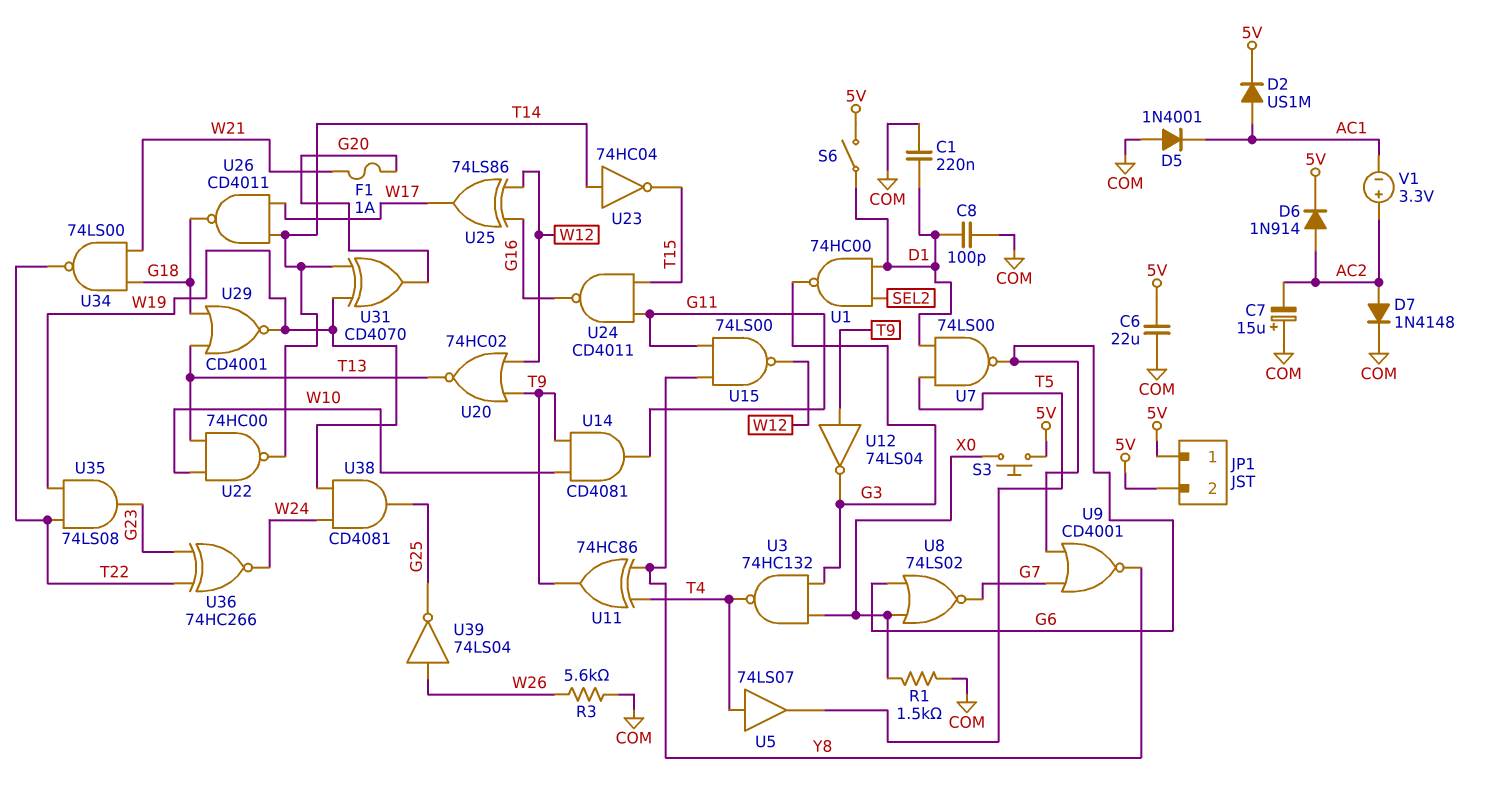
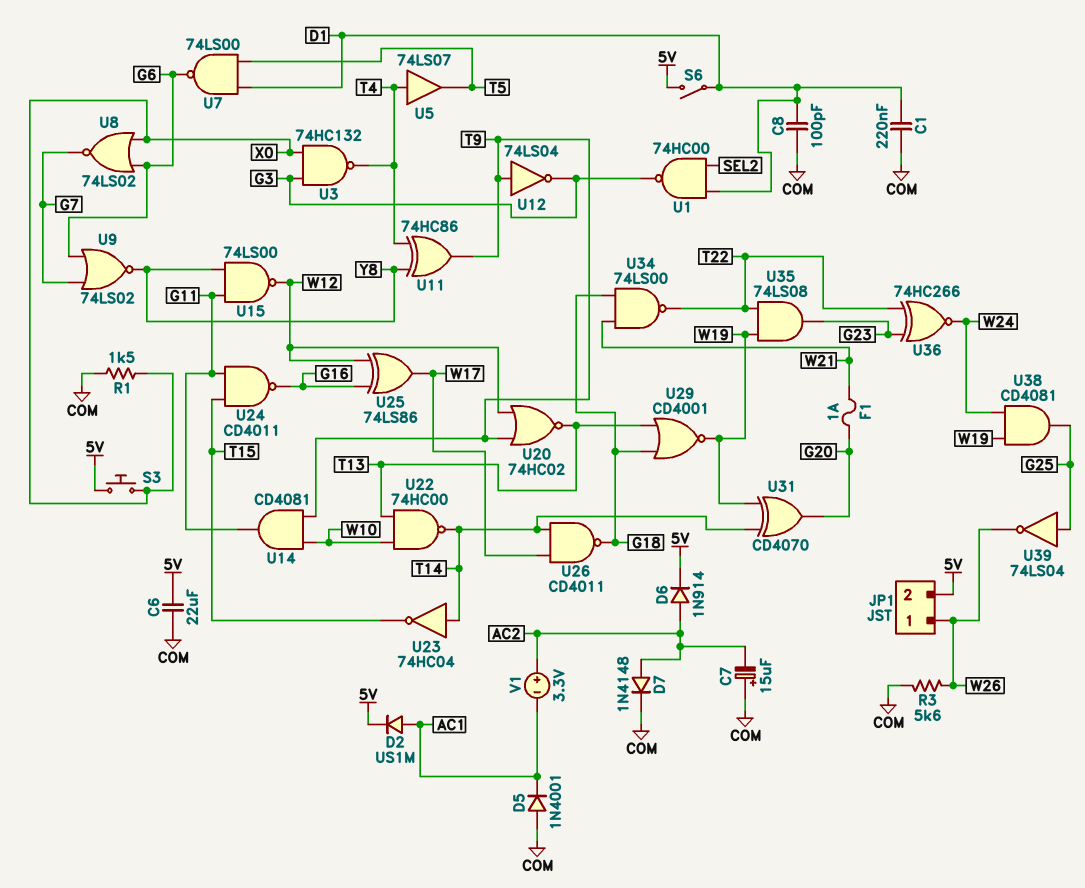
JP1 pin 1: 5V -> W26
U9: NOR CD4001 (in G6, in G7, out Y8) -> NOR 74LS02 (in G6, in G7, out Y8)
U39: NOT 74LS04 (in W26, out G25) -> NOT 74LS04 (in G25, out W26)

